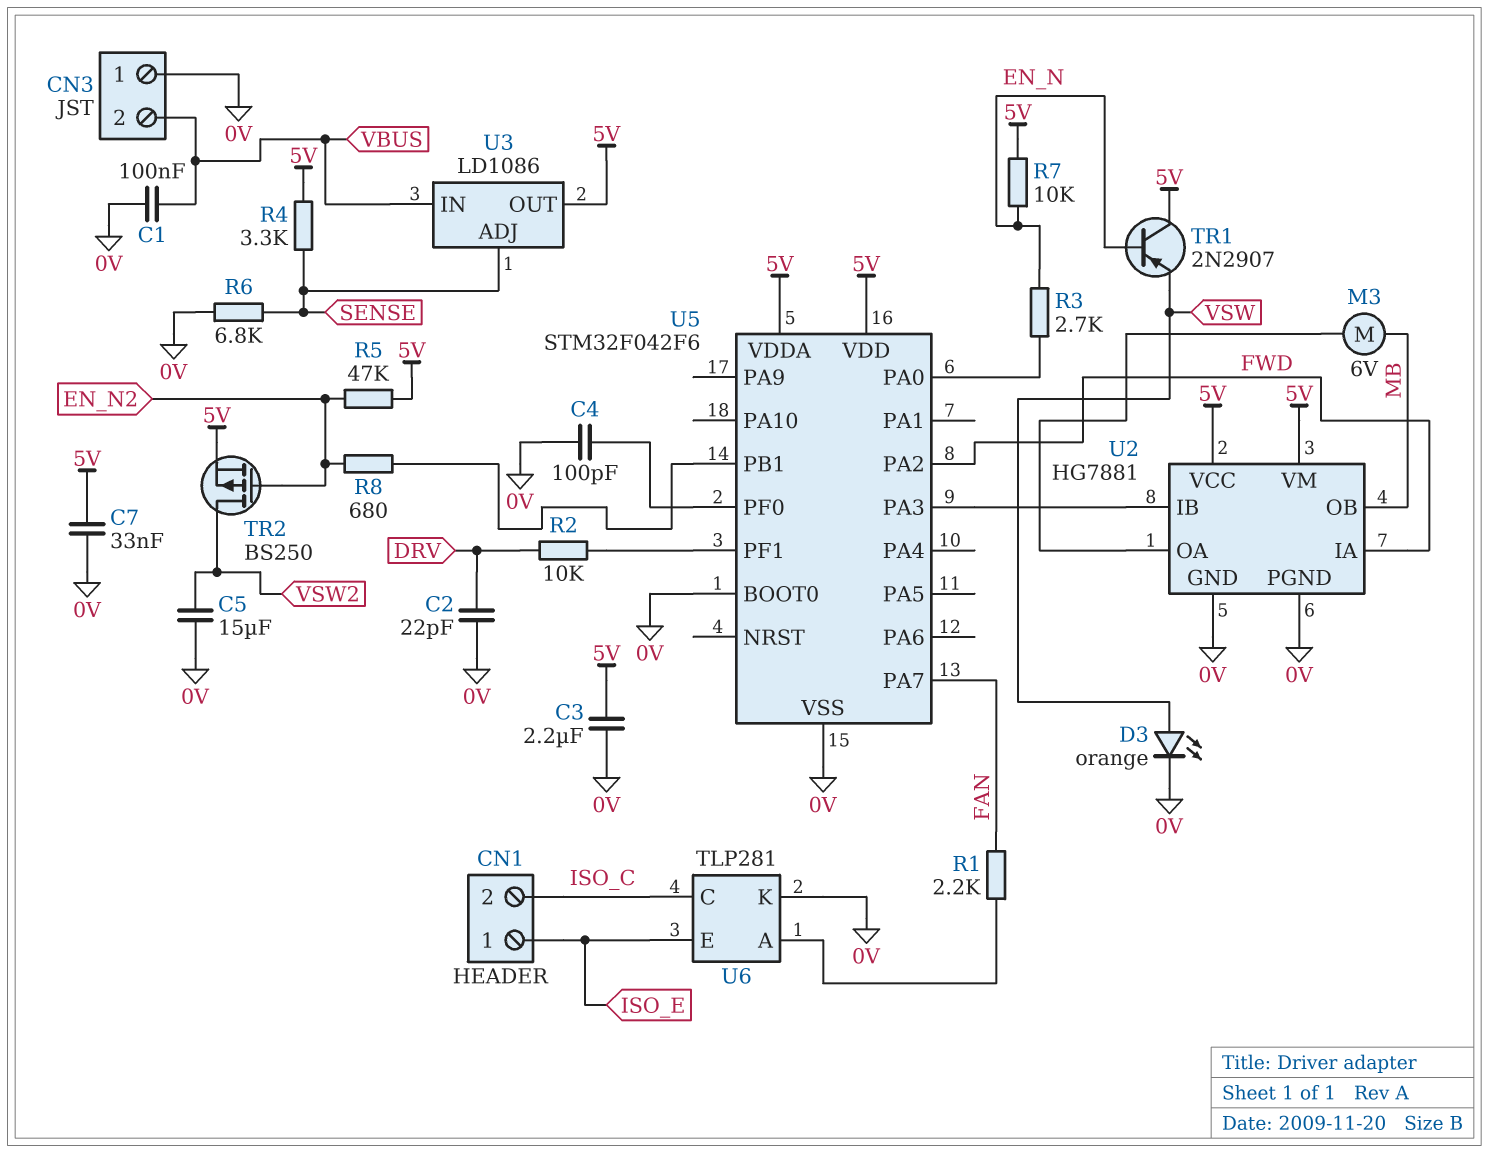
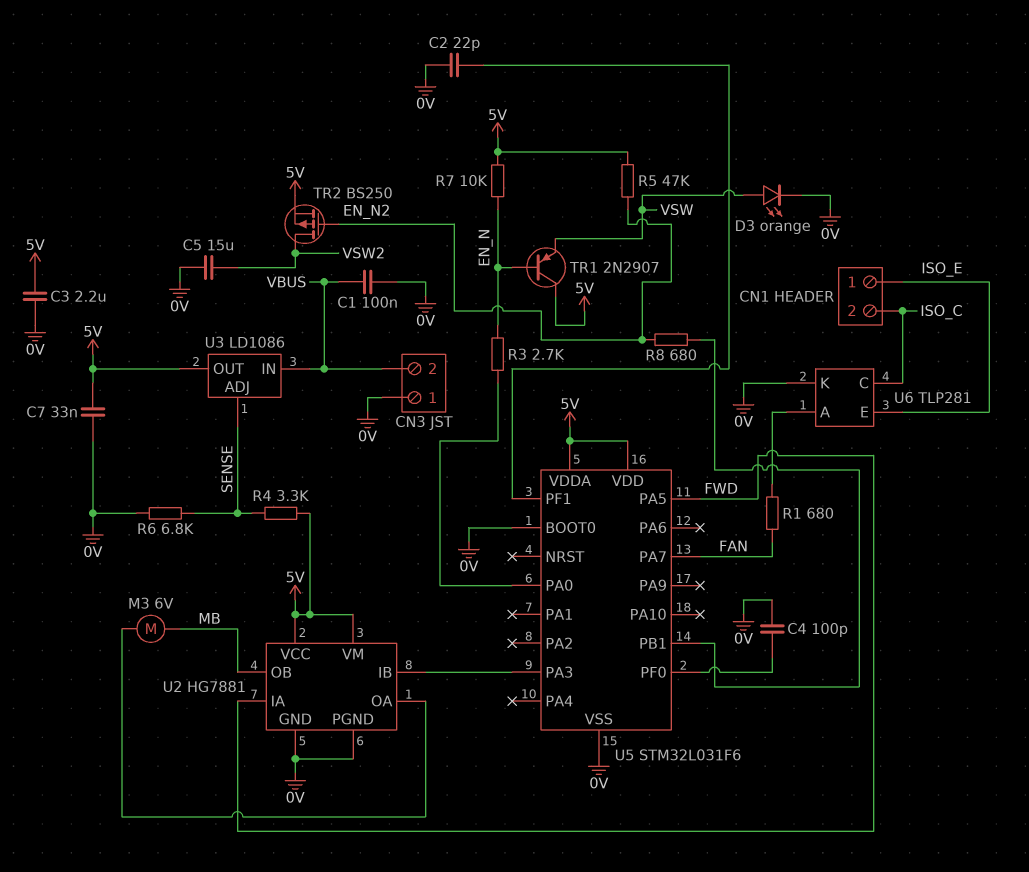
C2: 22pF (0V, DRV) -> 22pF (0V, U5/PF1)
R1: 2.2k (FAN, U6/A) -> 680 (FAN, U6/A)
R2: 10k (DRV, U5/PF1) -> none
U5: STM32F042F6 -> STM32L031F6
U5 pin PA2: FWD -> none
U5 pin PA5: none -> FWD

